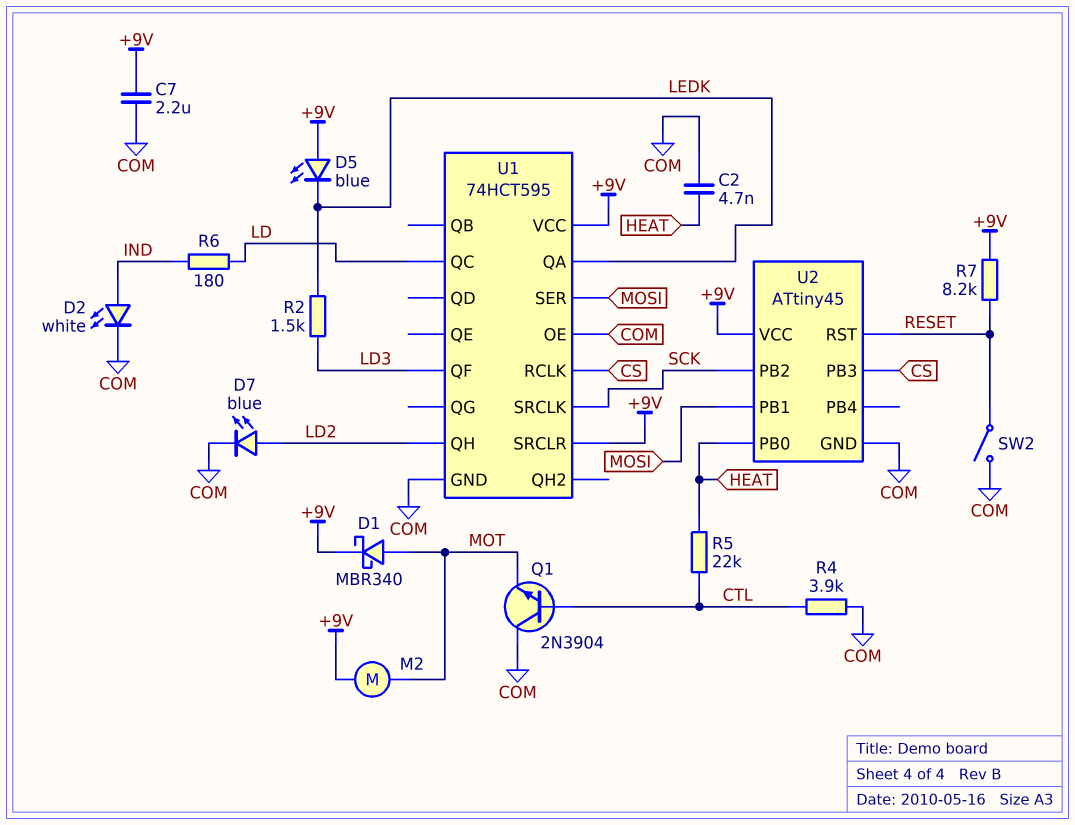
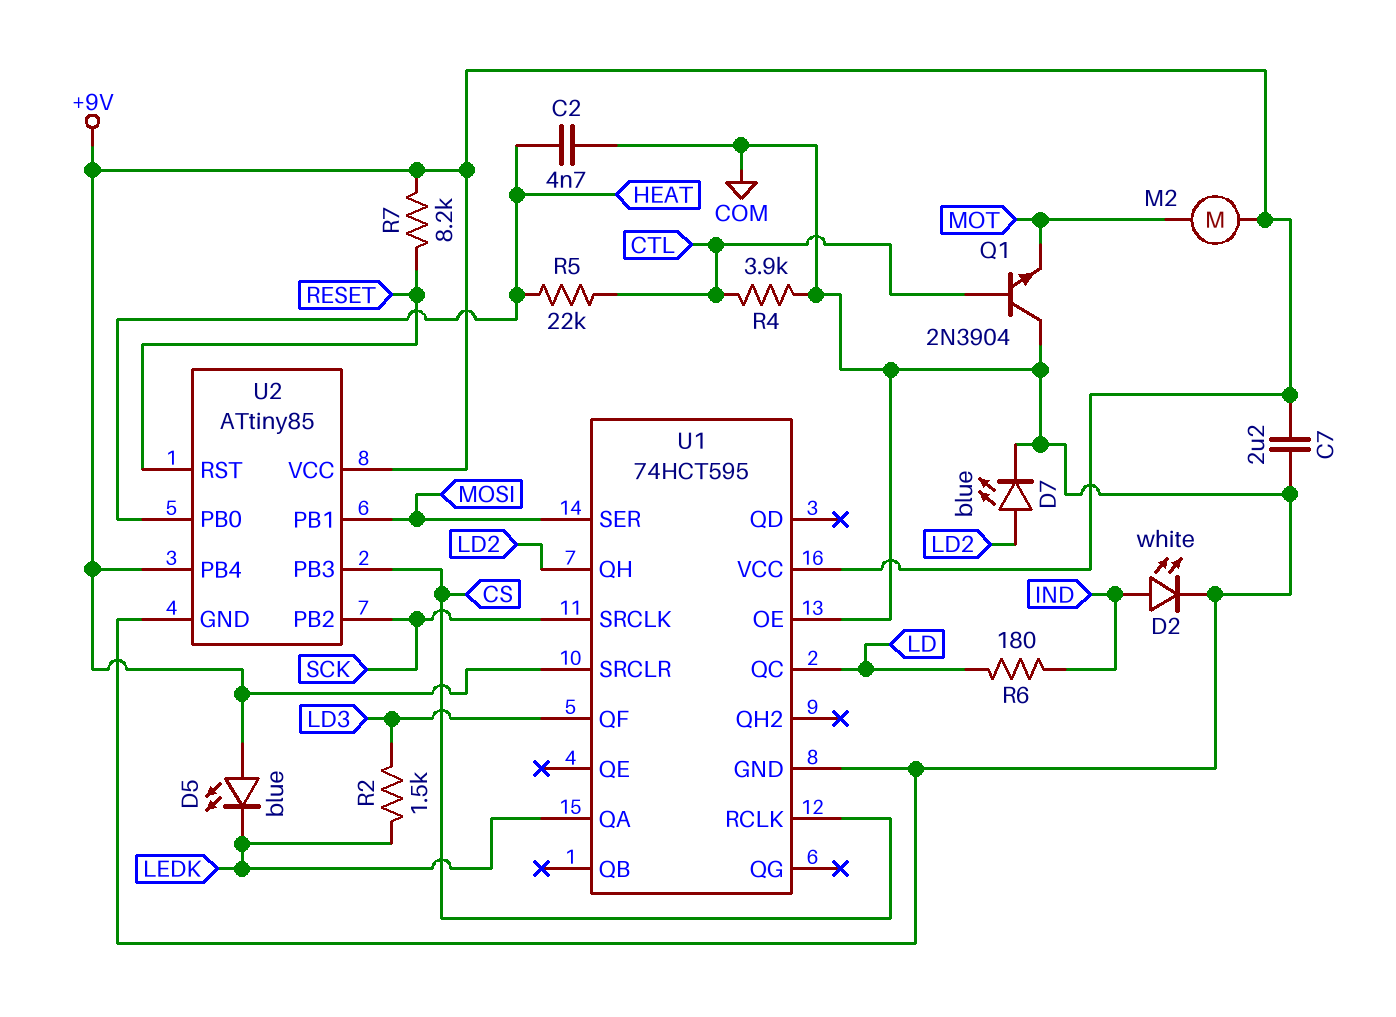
D1: schottky MBR340 (A MOT, K +9V) -> none
SW2: switch (COM, RESET) -> none
U2: ATtiny45 -> ATtiny85
U2 pin PB4: none -> +9V

